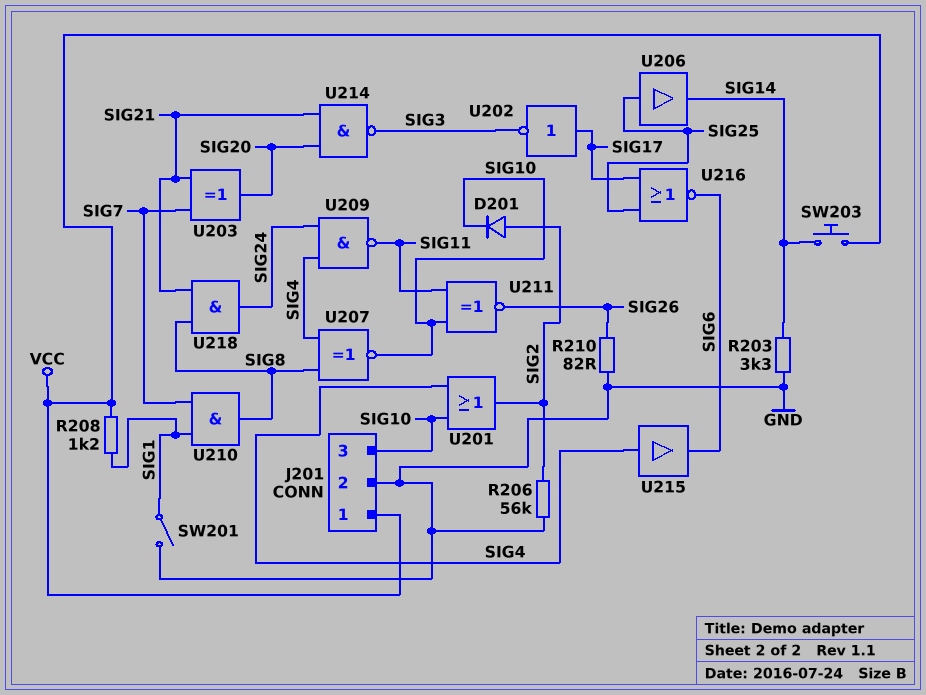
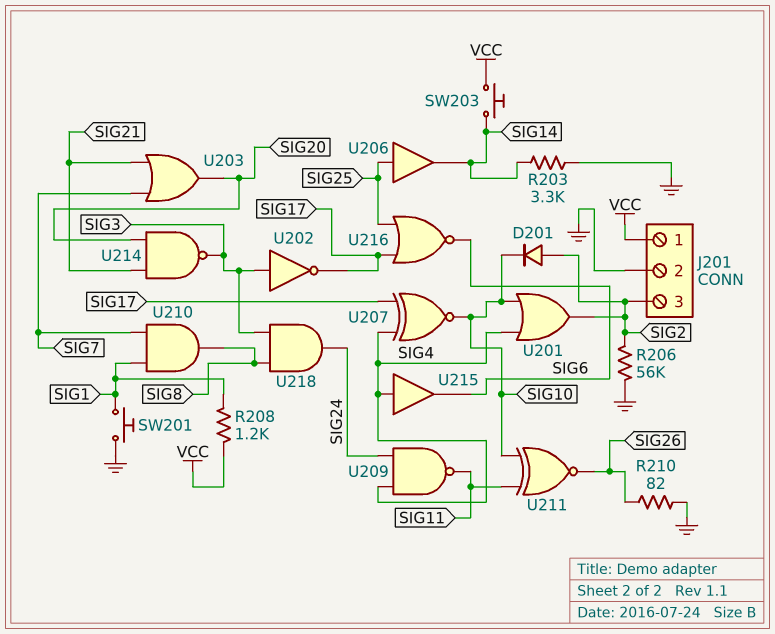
J201 pin 3: SIG10 -> SIG2
SW201: switch (GND, SIG1) -> button (GND, SIG1)
U202: NOT (in SIG17, out SIG3) -> NOT (in SIG3, out SIG17)
U203: XOR (in SIG7, in SIG21, out SIG20) -> OR (in SIG7, in SIG21, out SIG20)
U207: XNOR (in SIG4, in SIG8, out SIG10) -> XNOR (in SIG4, in SIG17, out SIG10)
U218: AND (in SIG8, in SIG21, out SIG24) -> AND (in SIG3, in SIG8, out SIG24)

